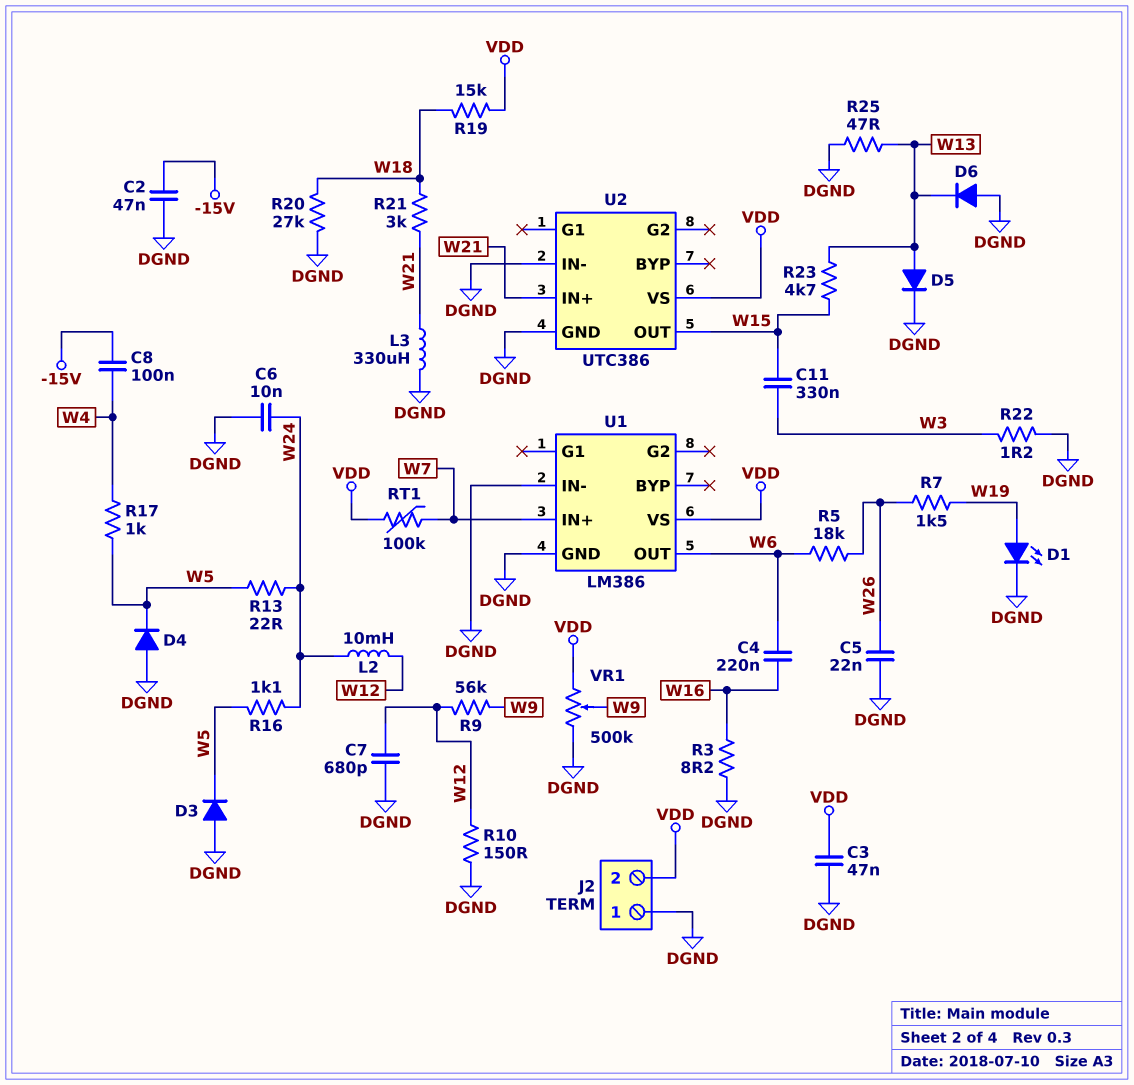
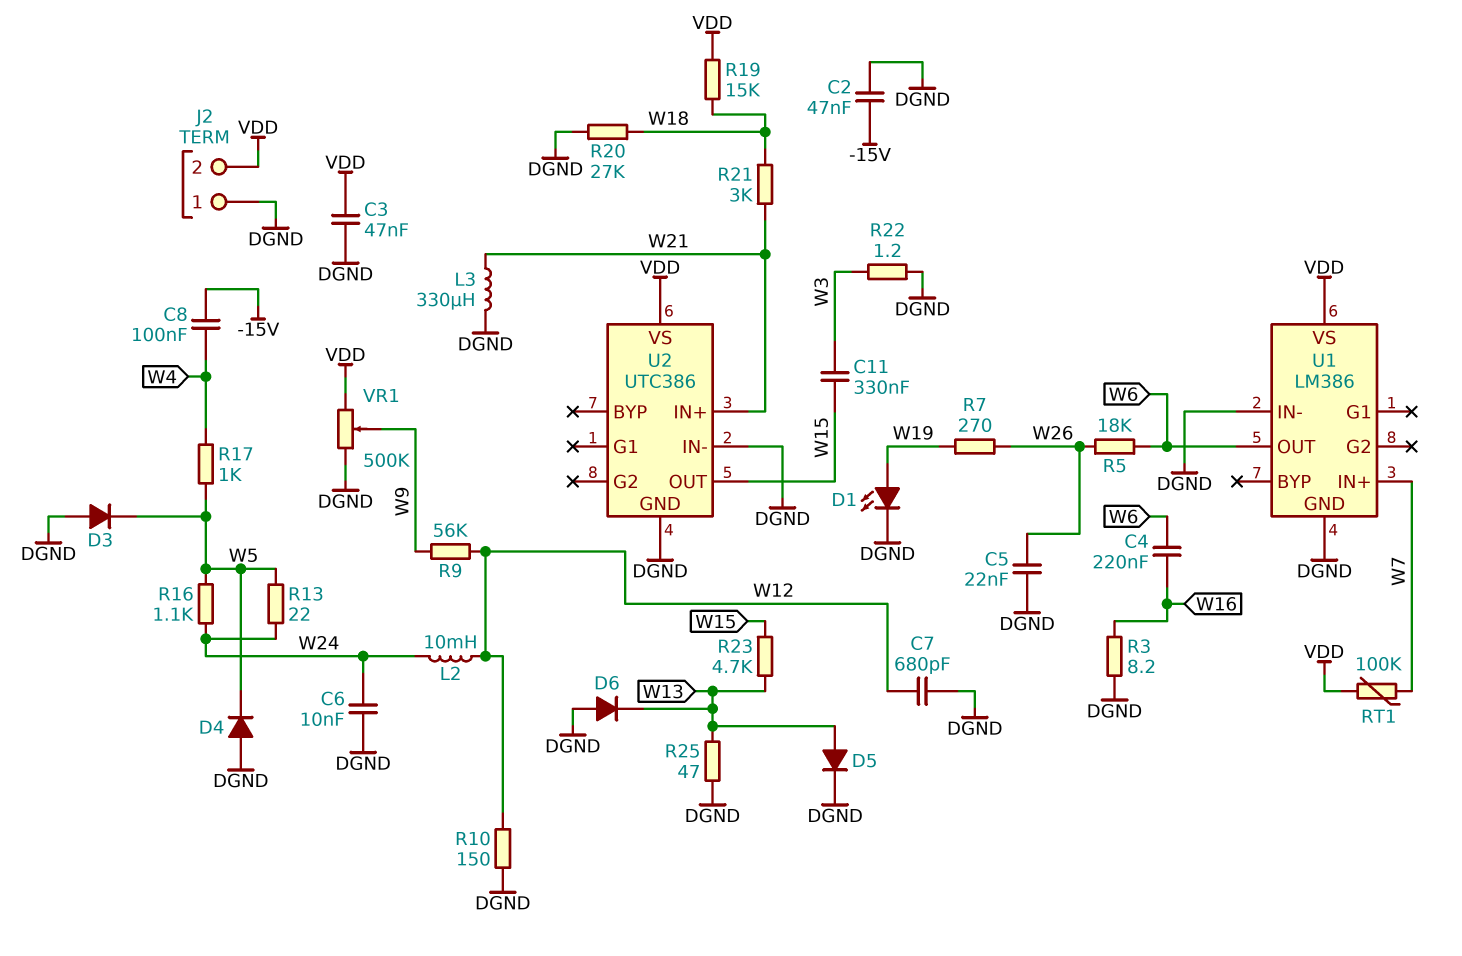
R7: 1.5k (W19, W26) -> 270 (W19, W26)

